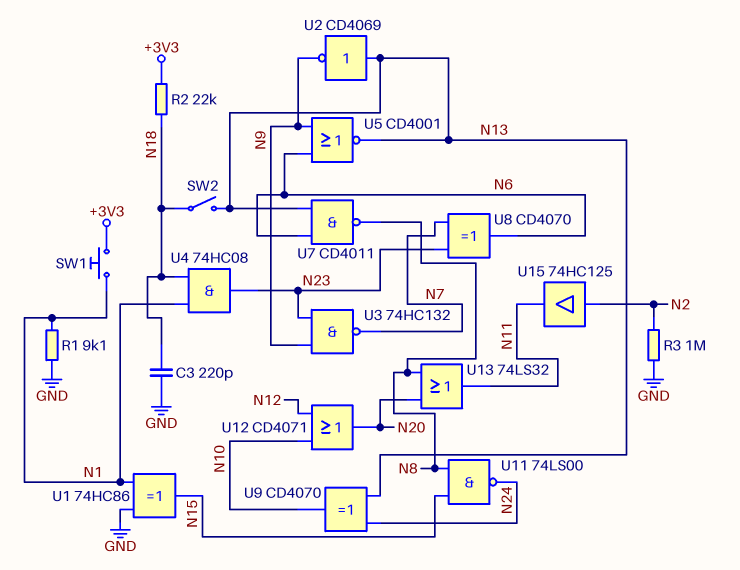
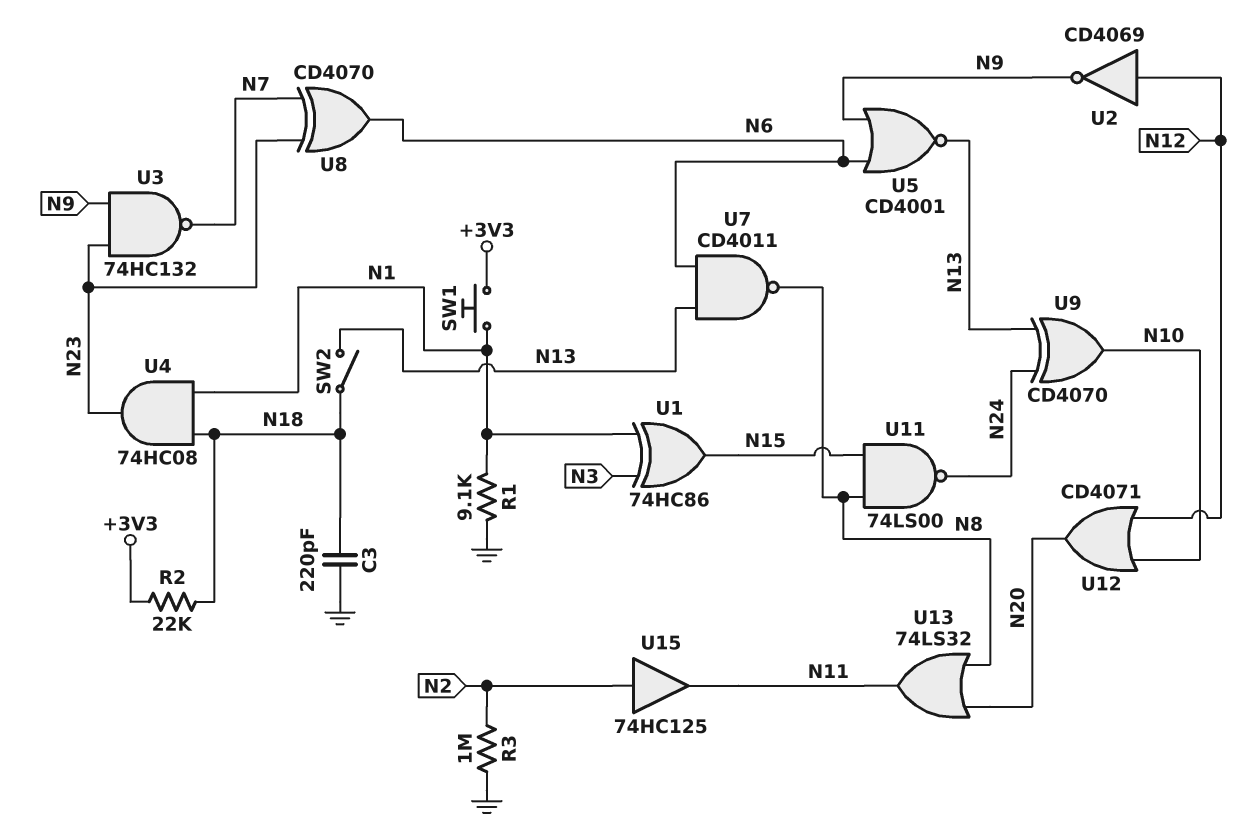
U1: XOR 74HC86 (in GND, in N1, out N15) -> XOR 74HC86 (in N1, in N3, out N15)
U2: NOT CD4069 (in N13, out N9) -> NOT CD4069 (in N12, out N9)

